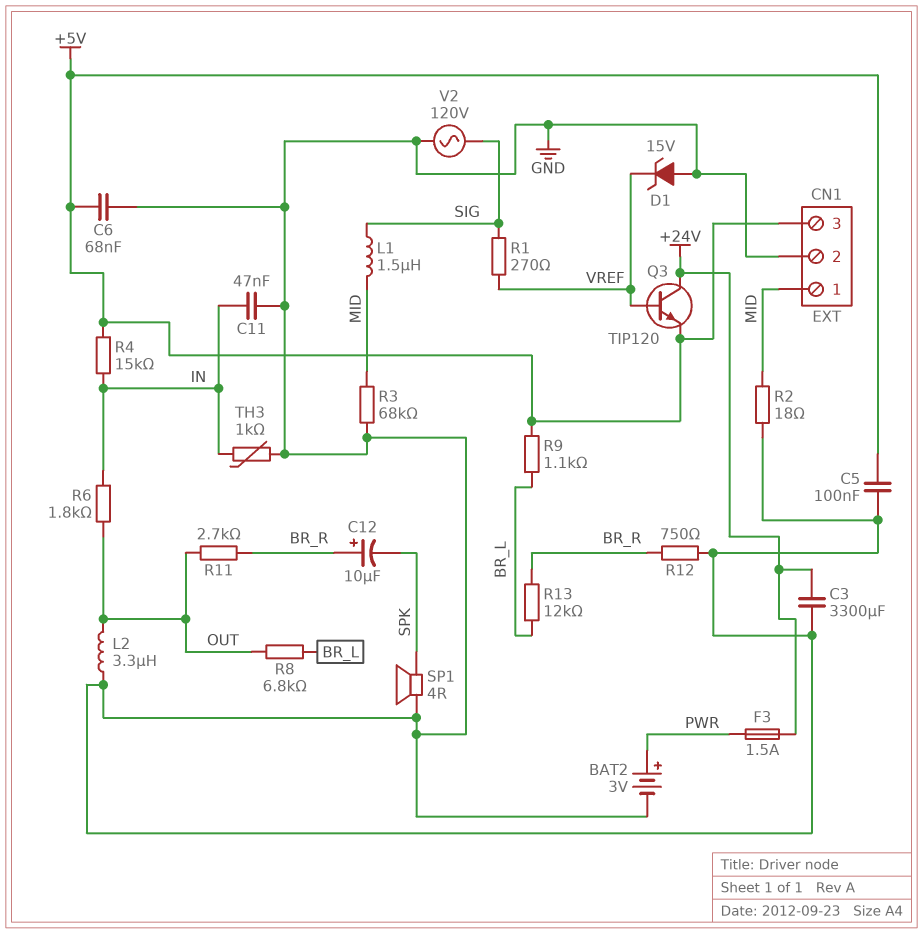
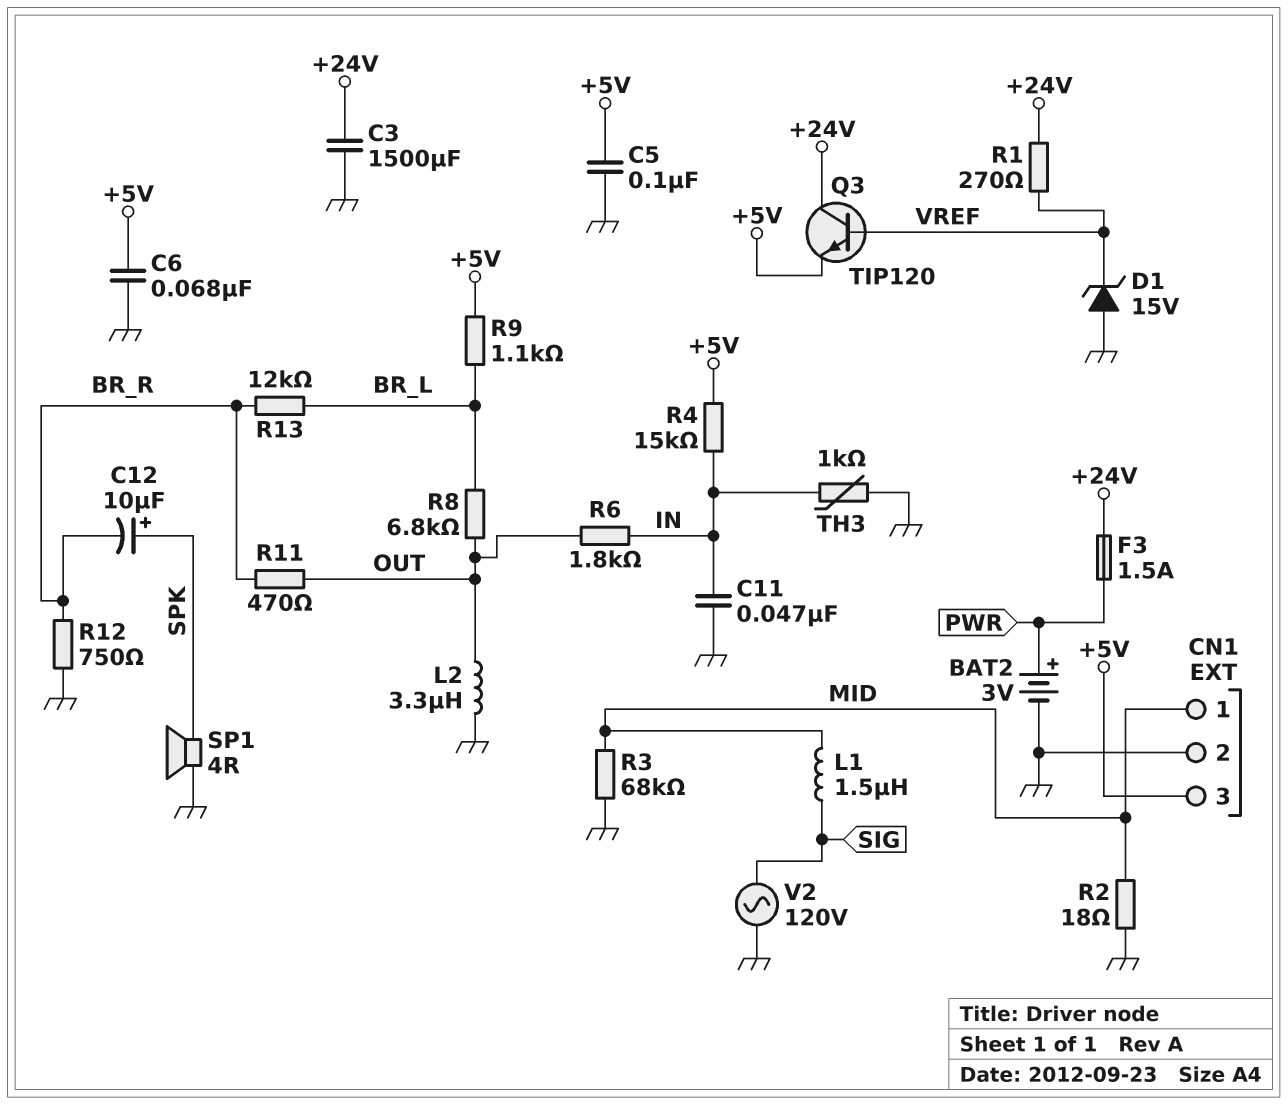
C3: 3300uF (+24V, GND) -> 1500uF (+24V, GND)
C12: 10uF (plus BR_R, minus SPK) -> 10uF (plus SPK, minus BR_R)
R1: 270 (SIG, VREF) -> 270 (+24V, VREF)
R11: 2.7k (BR_R, OUT) -> 470 (BR_R, OUT)

